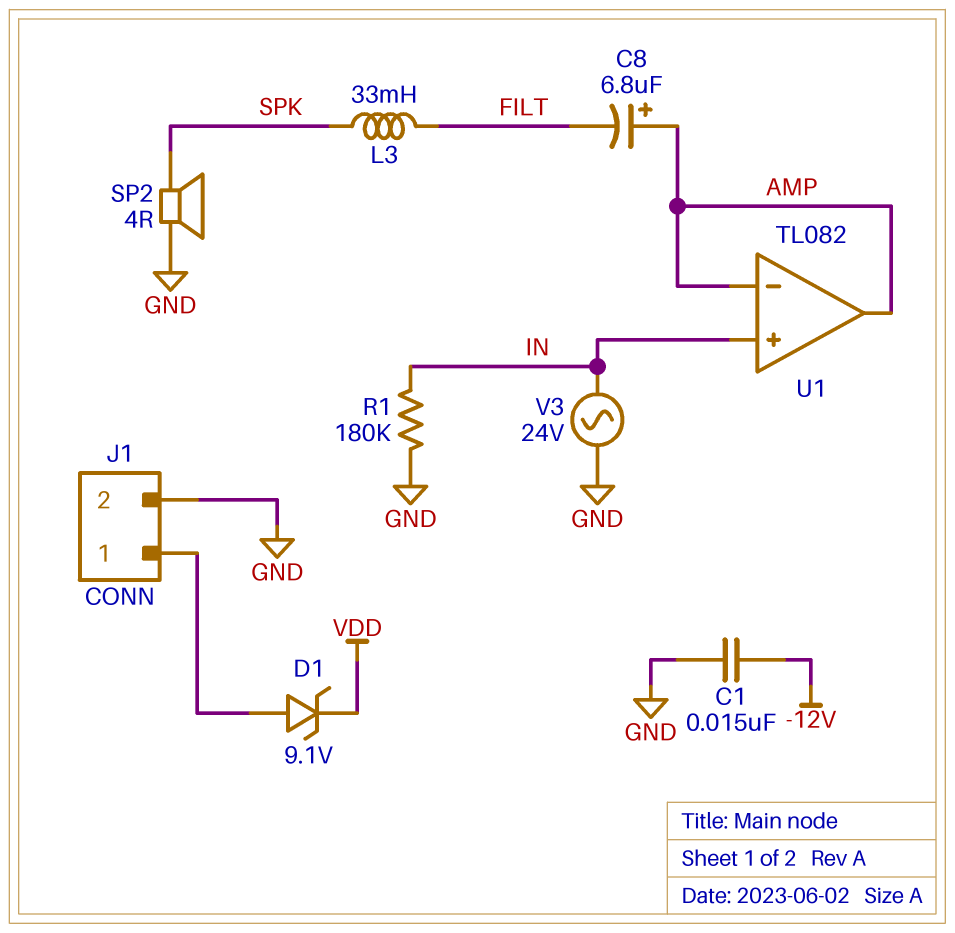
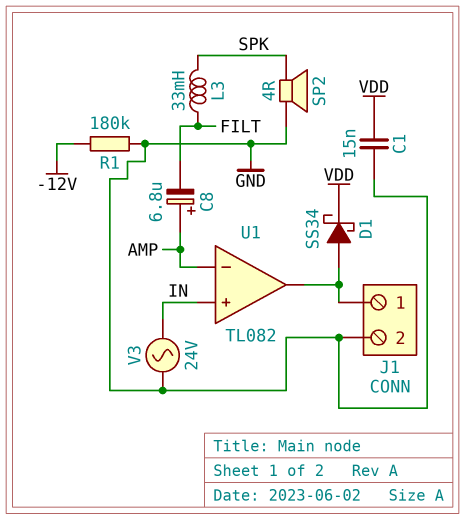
C1: 15nF (-12V, GND) -> 15nF (GND, VDD)
D1: zener 9.1V (A J1/1, K VDD) -> schottky SS34 (A J1/1, K VDD)
R1: 180k (GND, IN) -> 180k (-12V, GND)
U1 pin out: AMP -> J1/1

